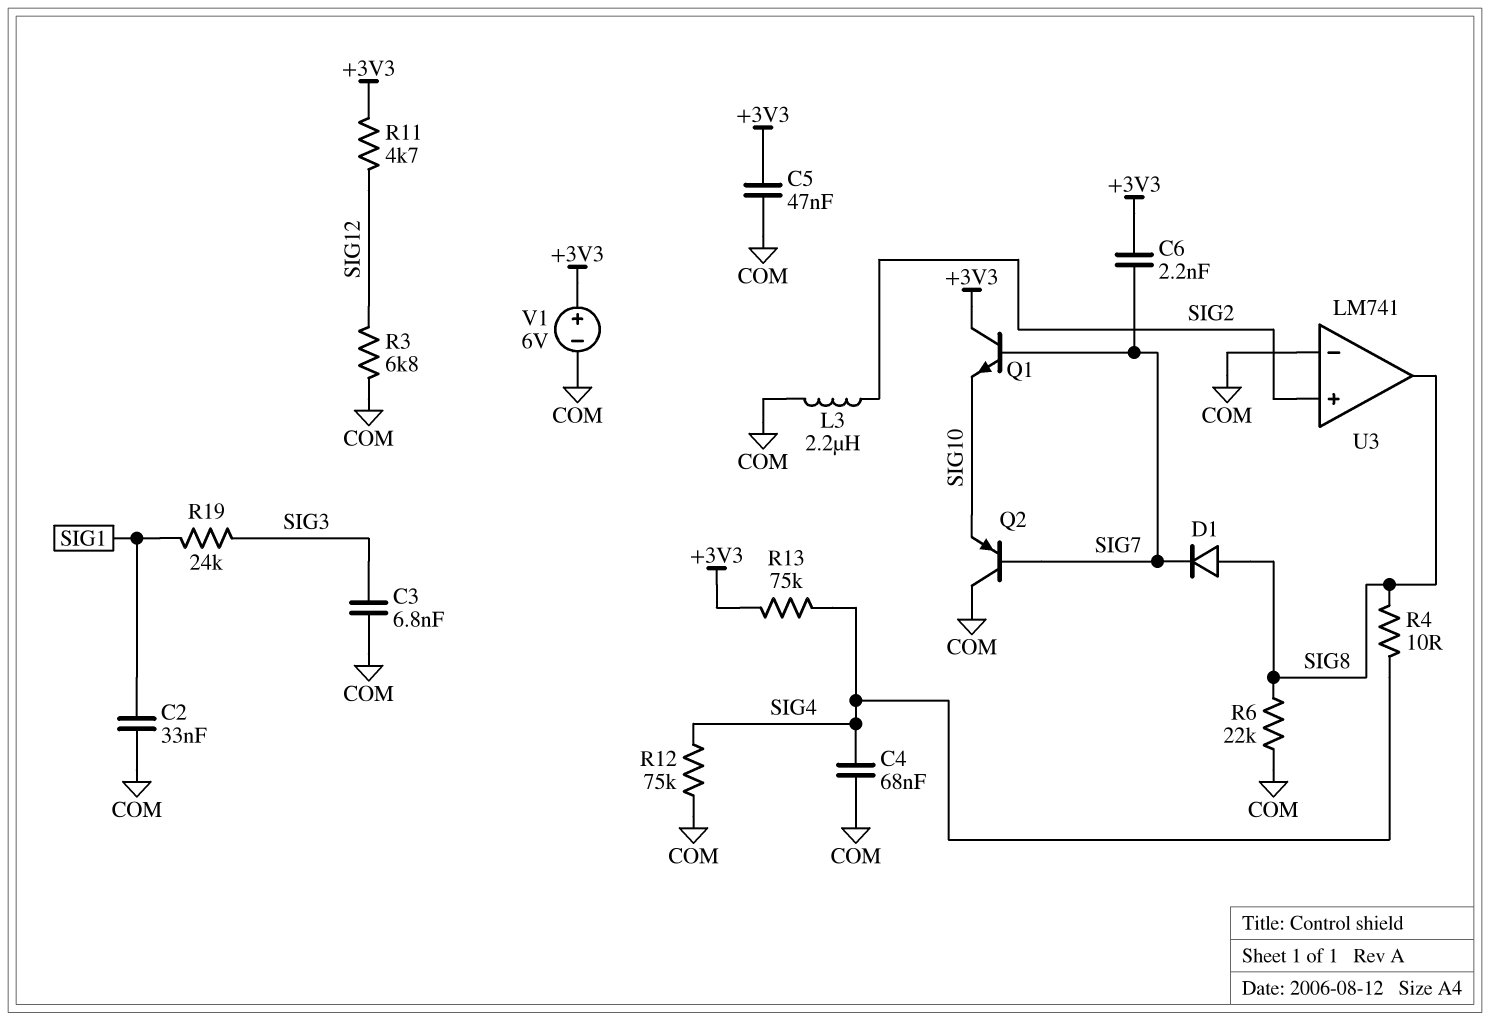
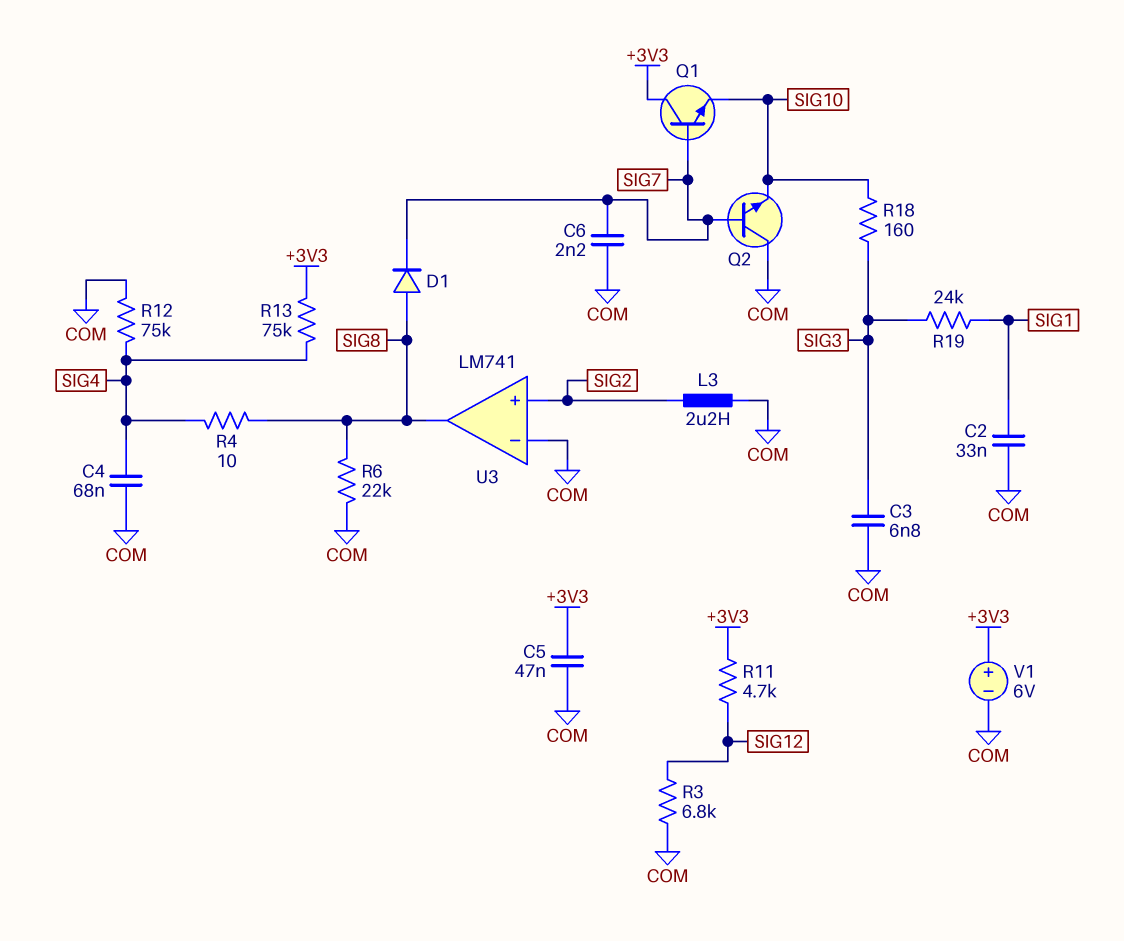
C6: 2.2nF (+3V3, SIG7) -> 2.2nF (COM, SIG7)
Q2: PNP (B SIG7, C COM, E SIG10) -> NPN (B SIG7, C COM, E SIG10)
R18: none -> 160 (SIG3, SIG10)

